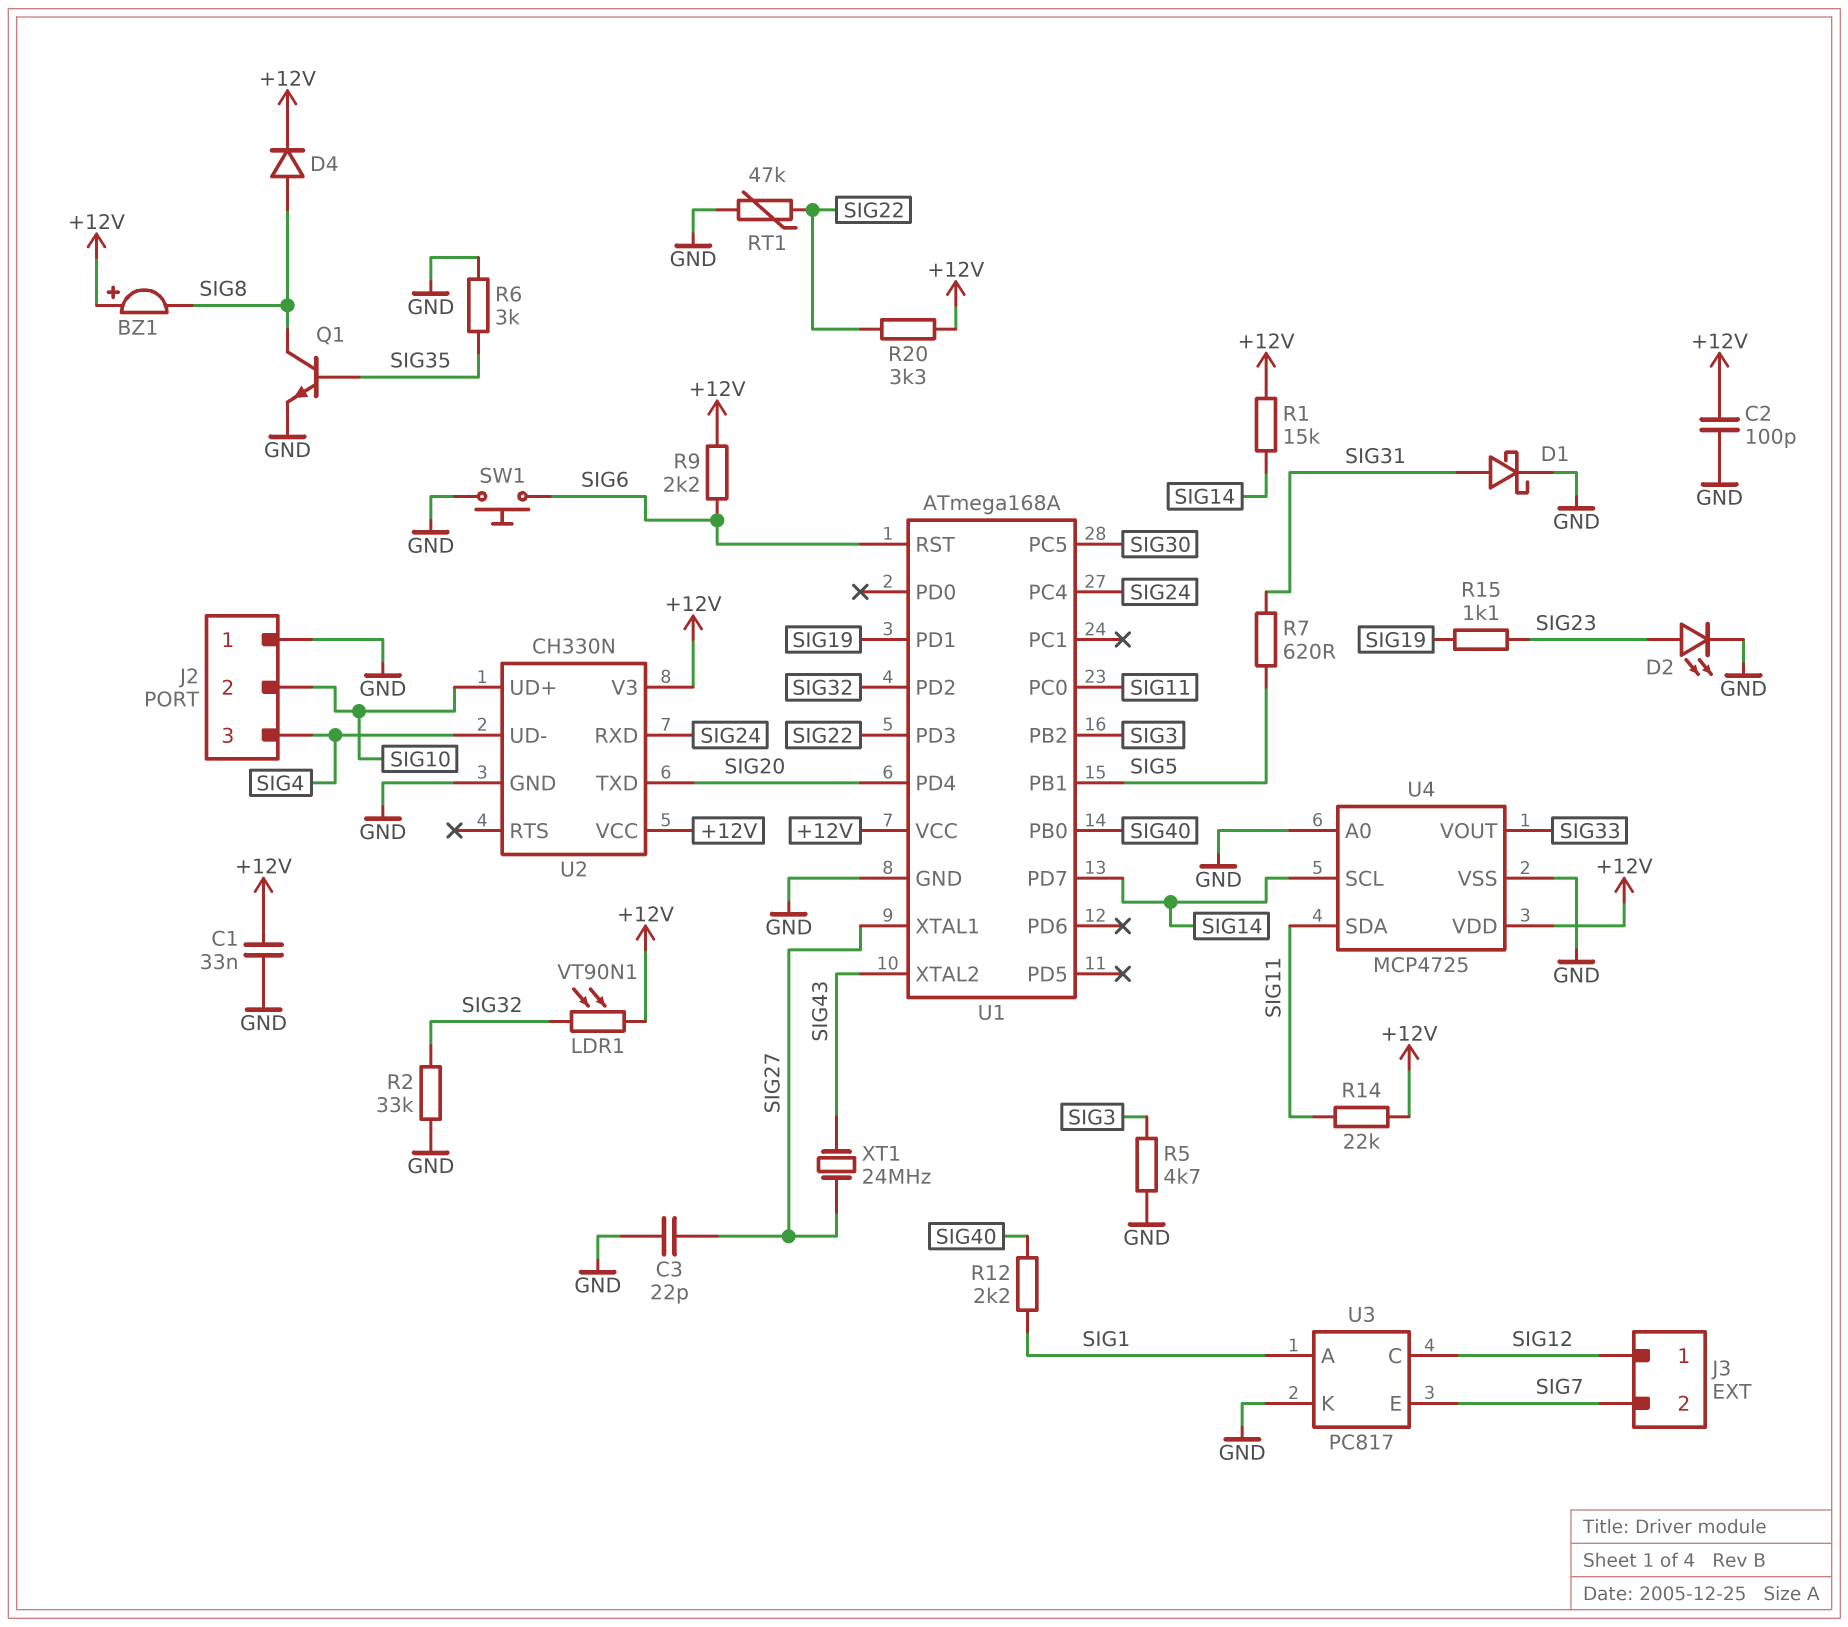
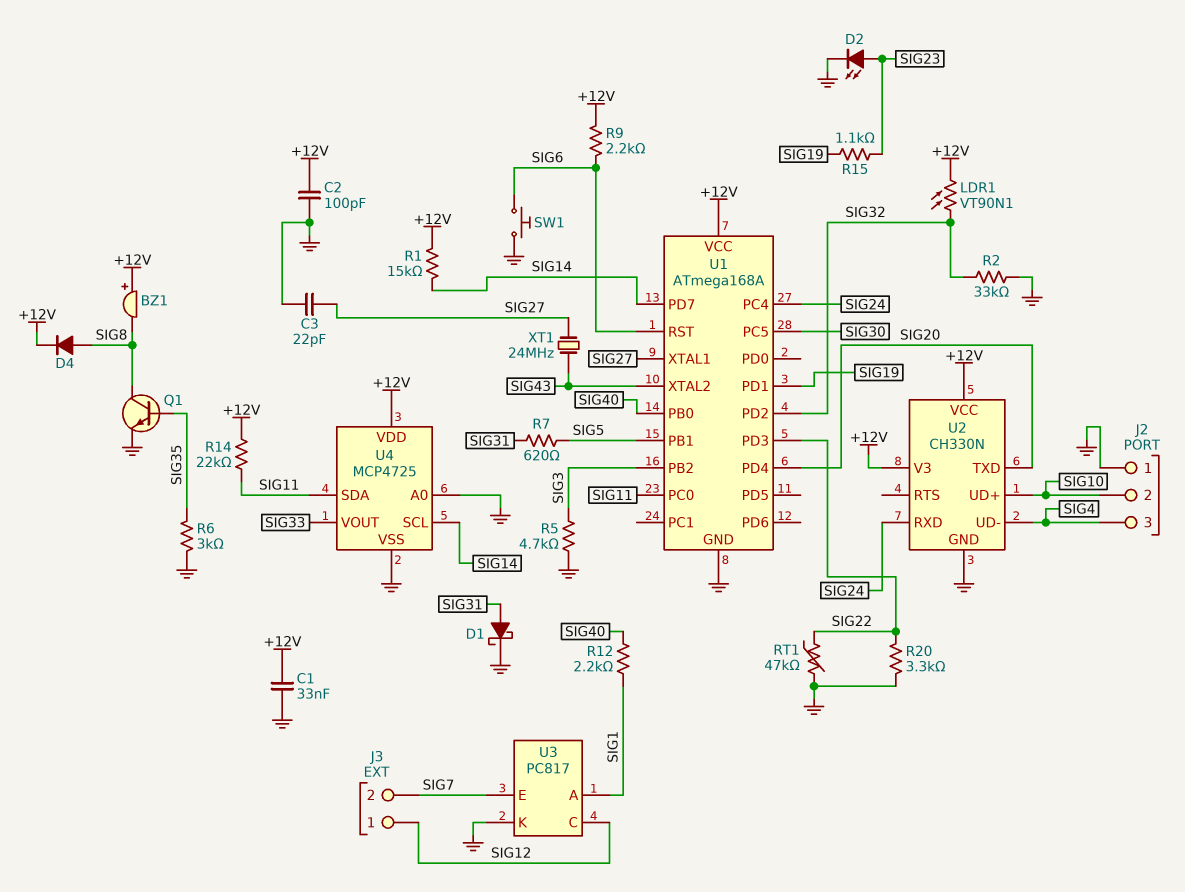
R20: 3.3k (+12V, SIG22) -> 3.3k (GND, SIG22)

